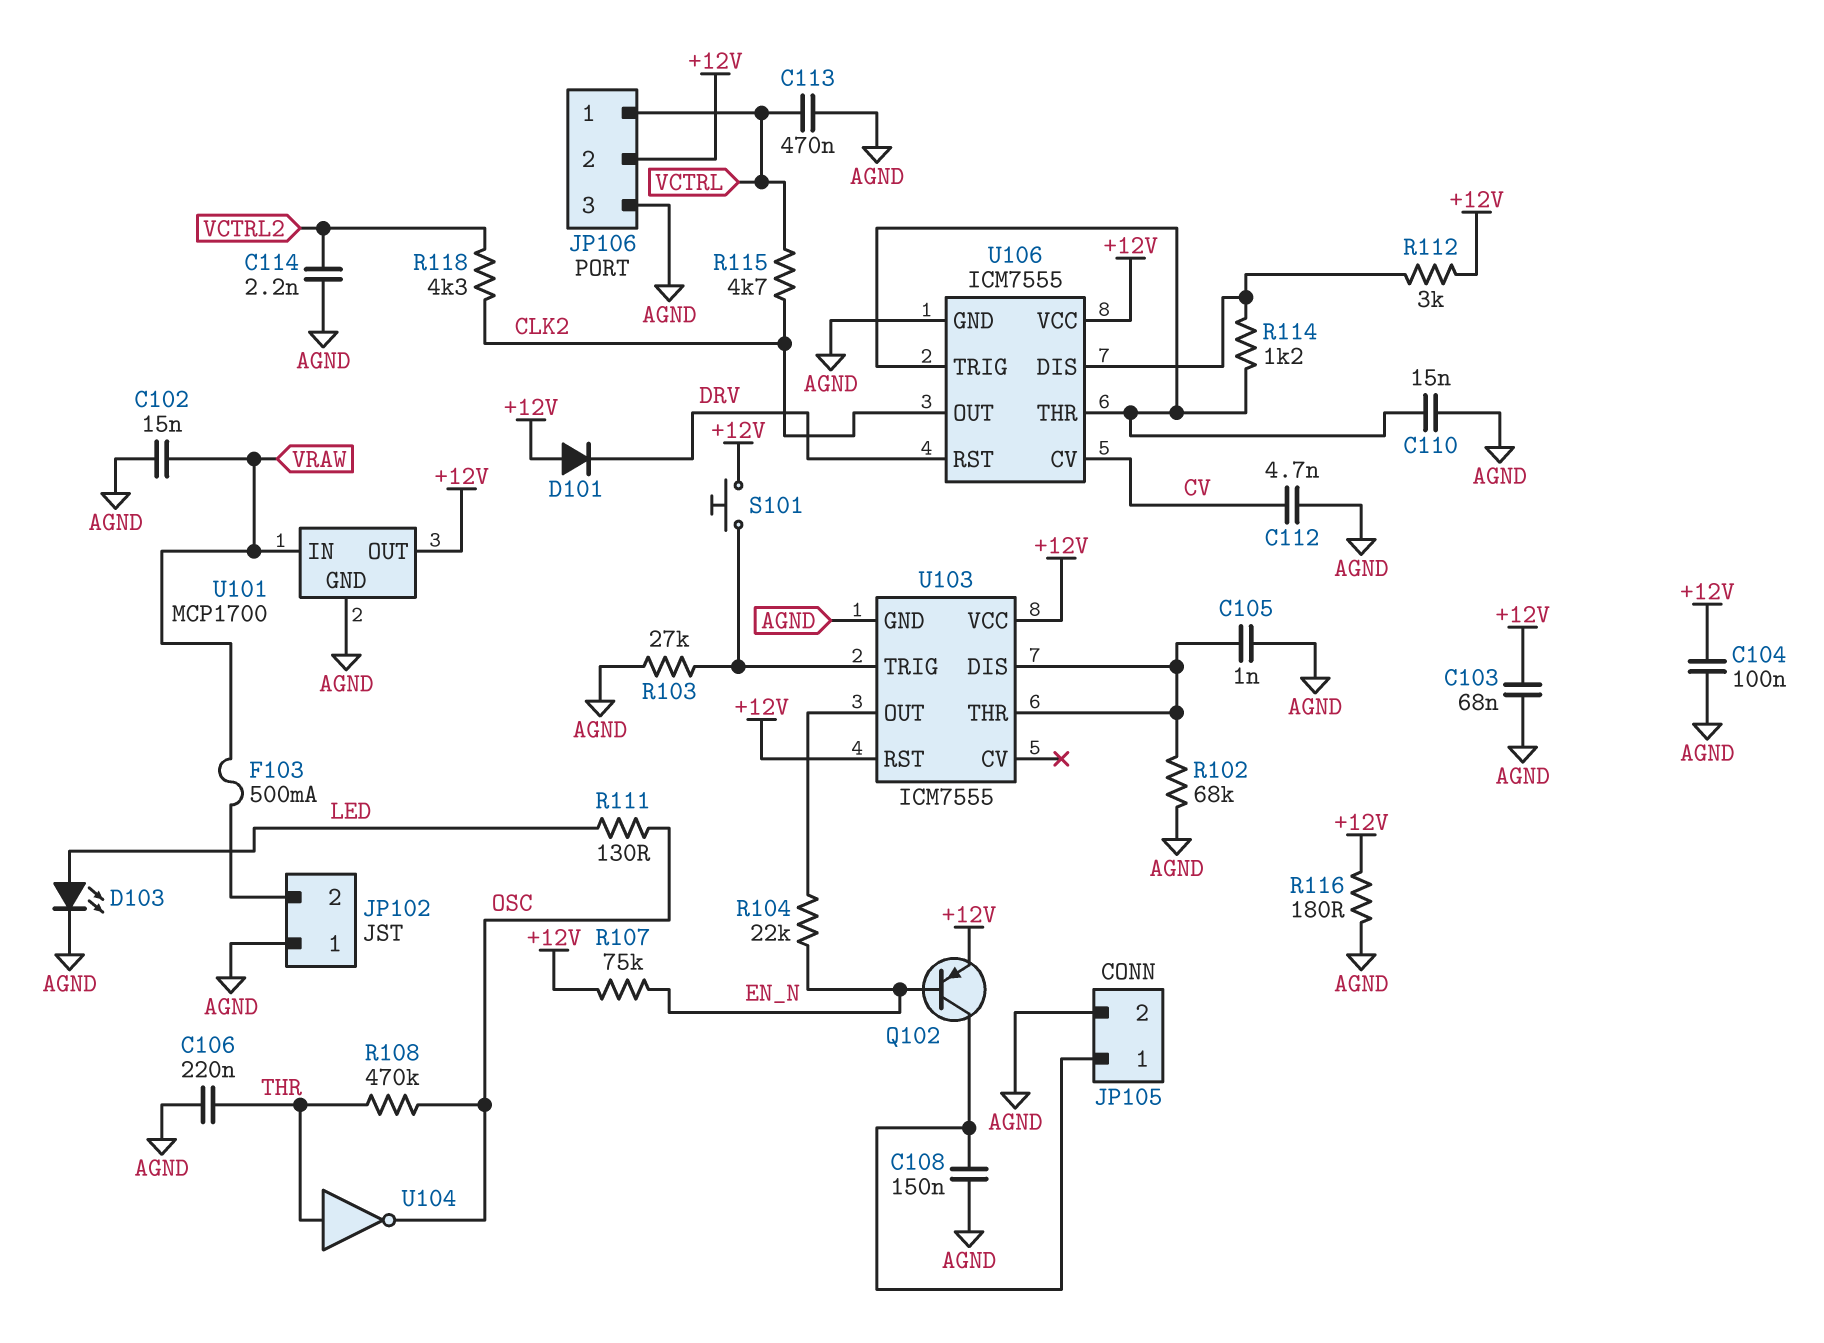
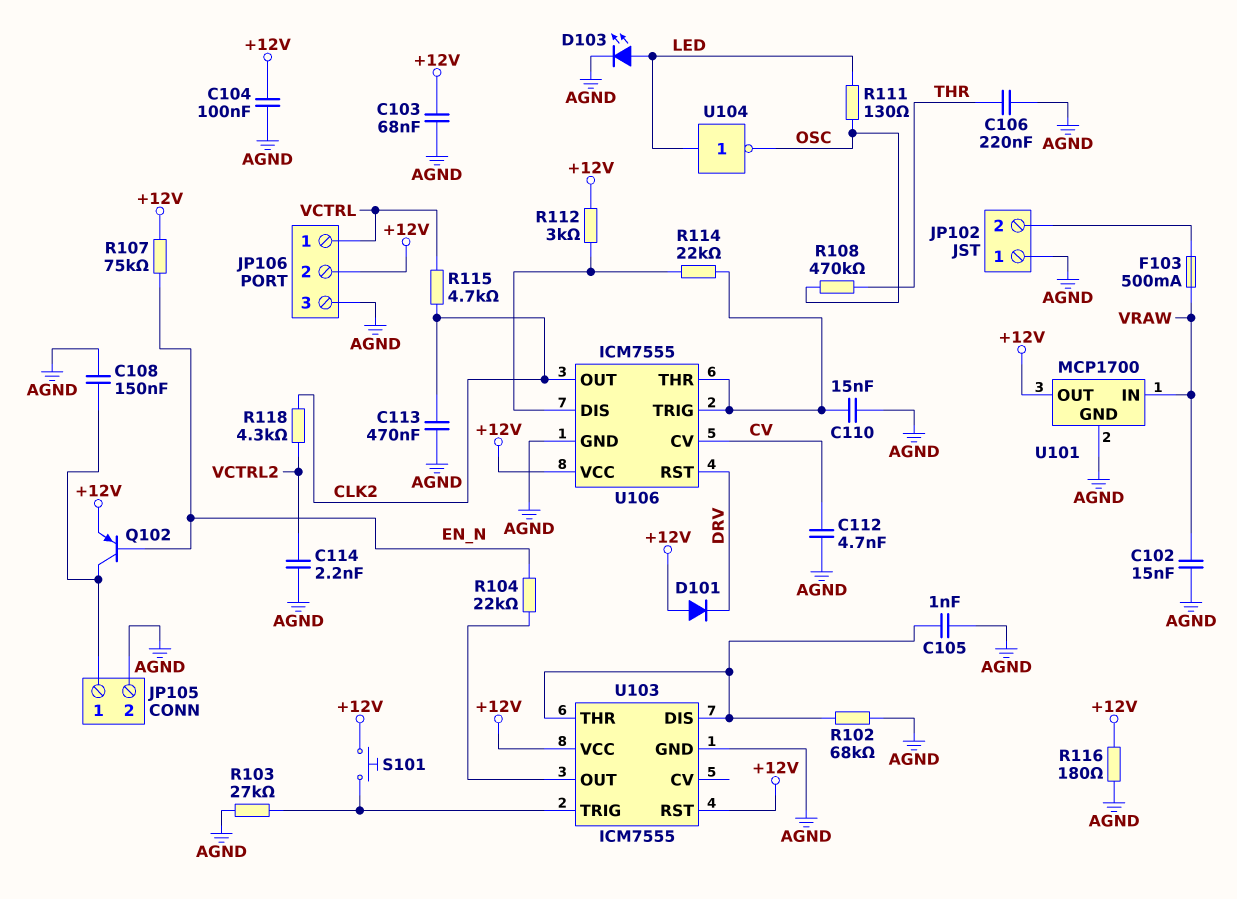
C113: 470nF (AGND, VCTRL) -> 470nF (AGND, CLK2)
R114: 1.2k (U106/DIS, U106/THR) -> 22k (U106/DIS, U106/THR)
U104: NOT (in THR, out OSC) -> NOT (in LED, out OSC)

